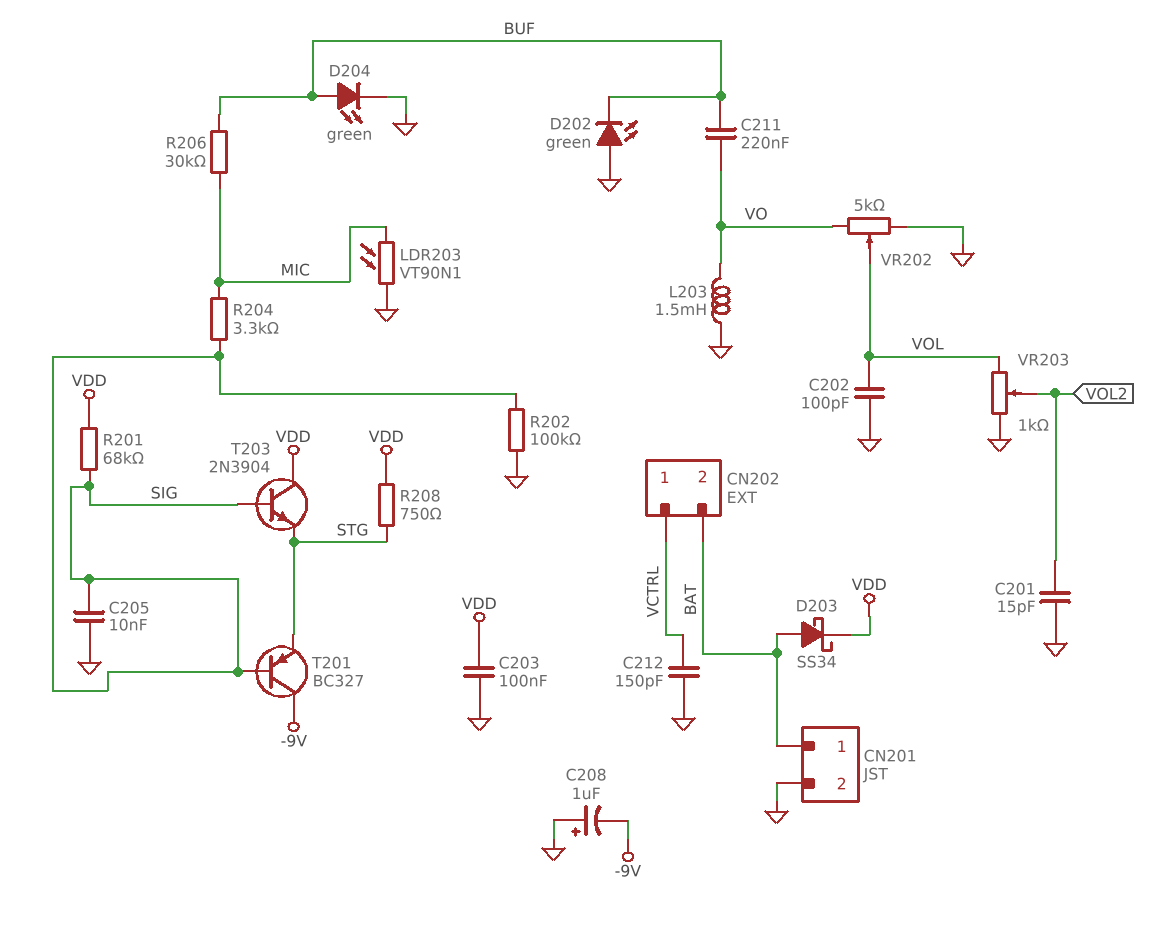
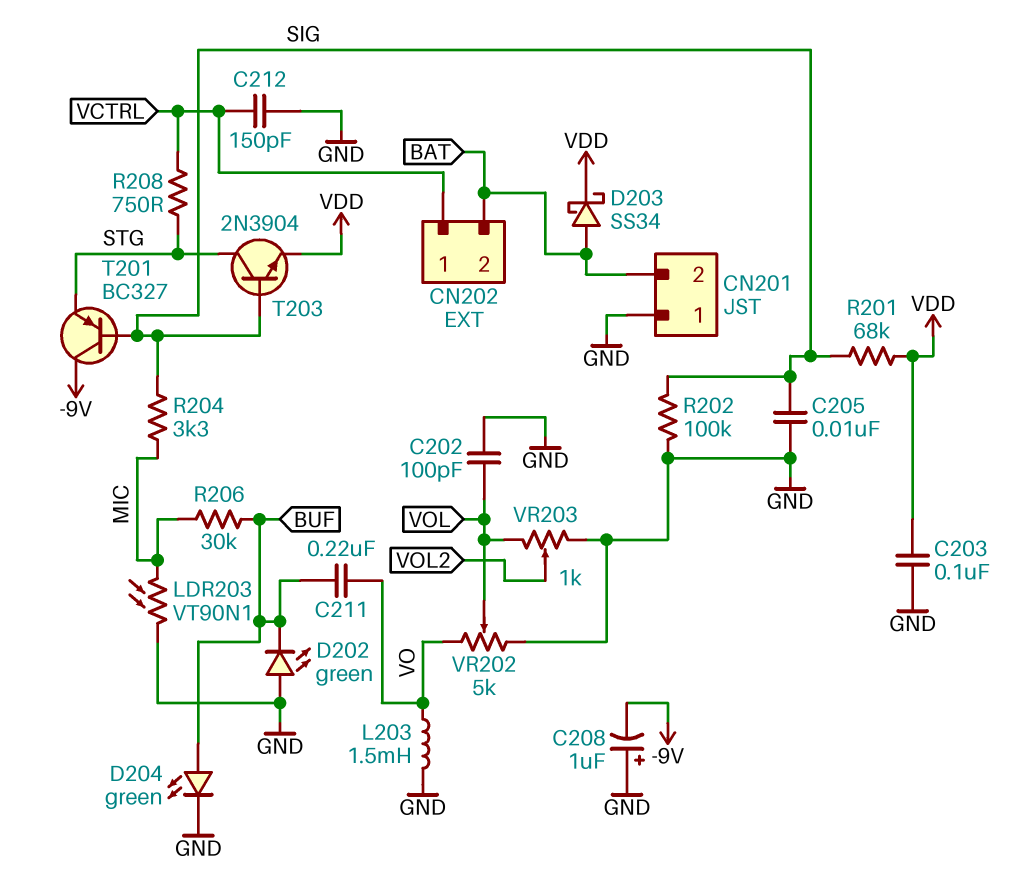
C201: 15pF (GND, VOL2) -> none
CN201 pin 1: BAT -> GND
CN201 pin 2: GND -> BAT
R208: 750 (STG, VDD) -> 750 (STG, VCTRL)
T203: NPN 2N3904 (B SIG, C VDD, E STG) -> NPN 2N3904 (B SIG, C STG, E VDD)

